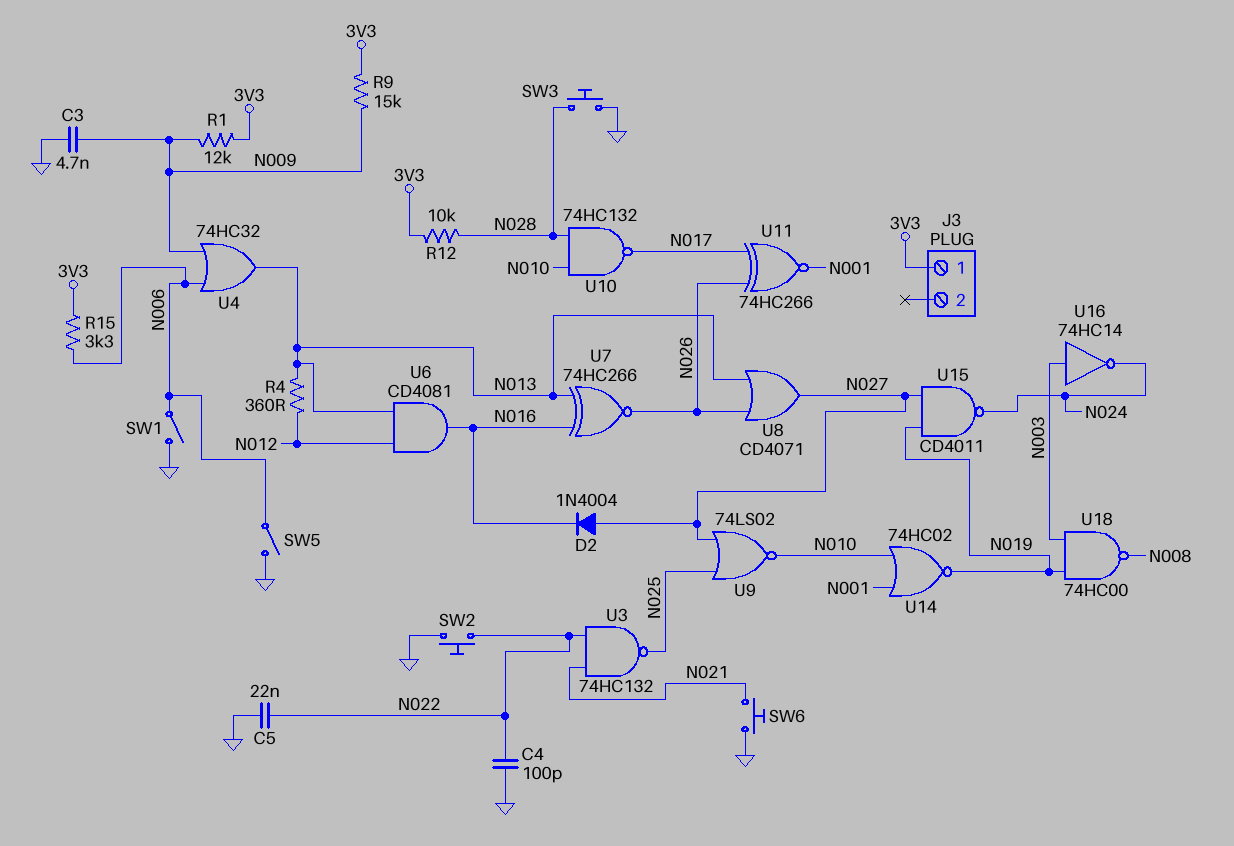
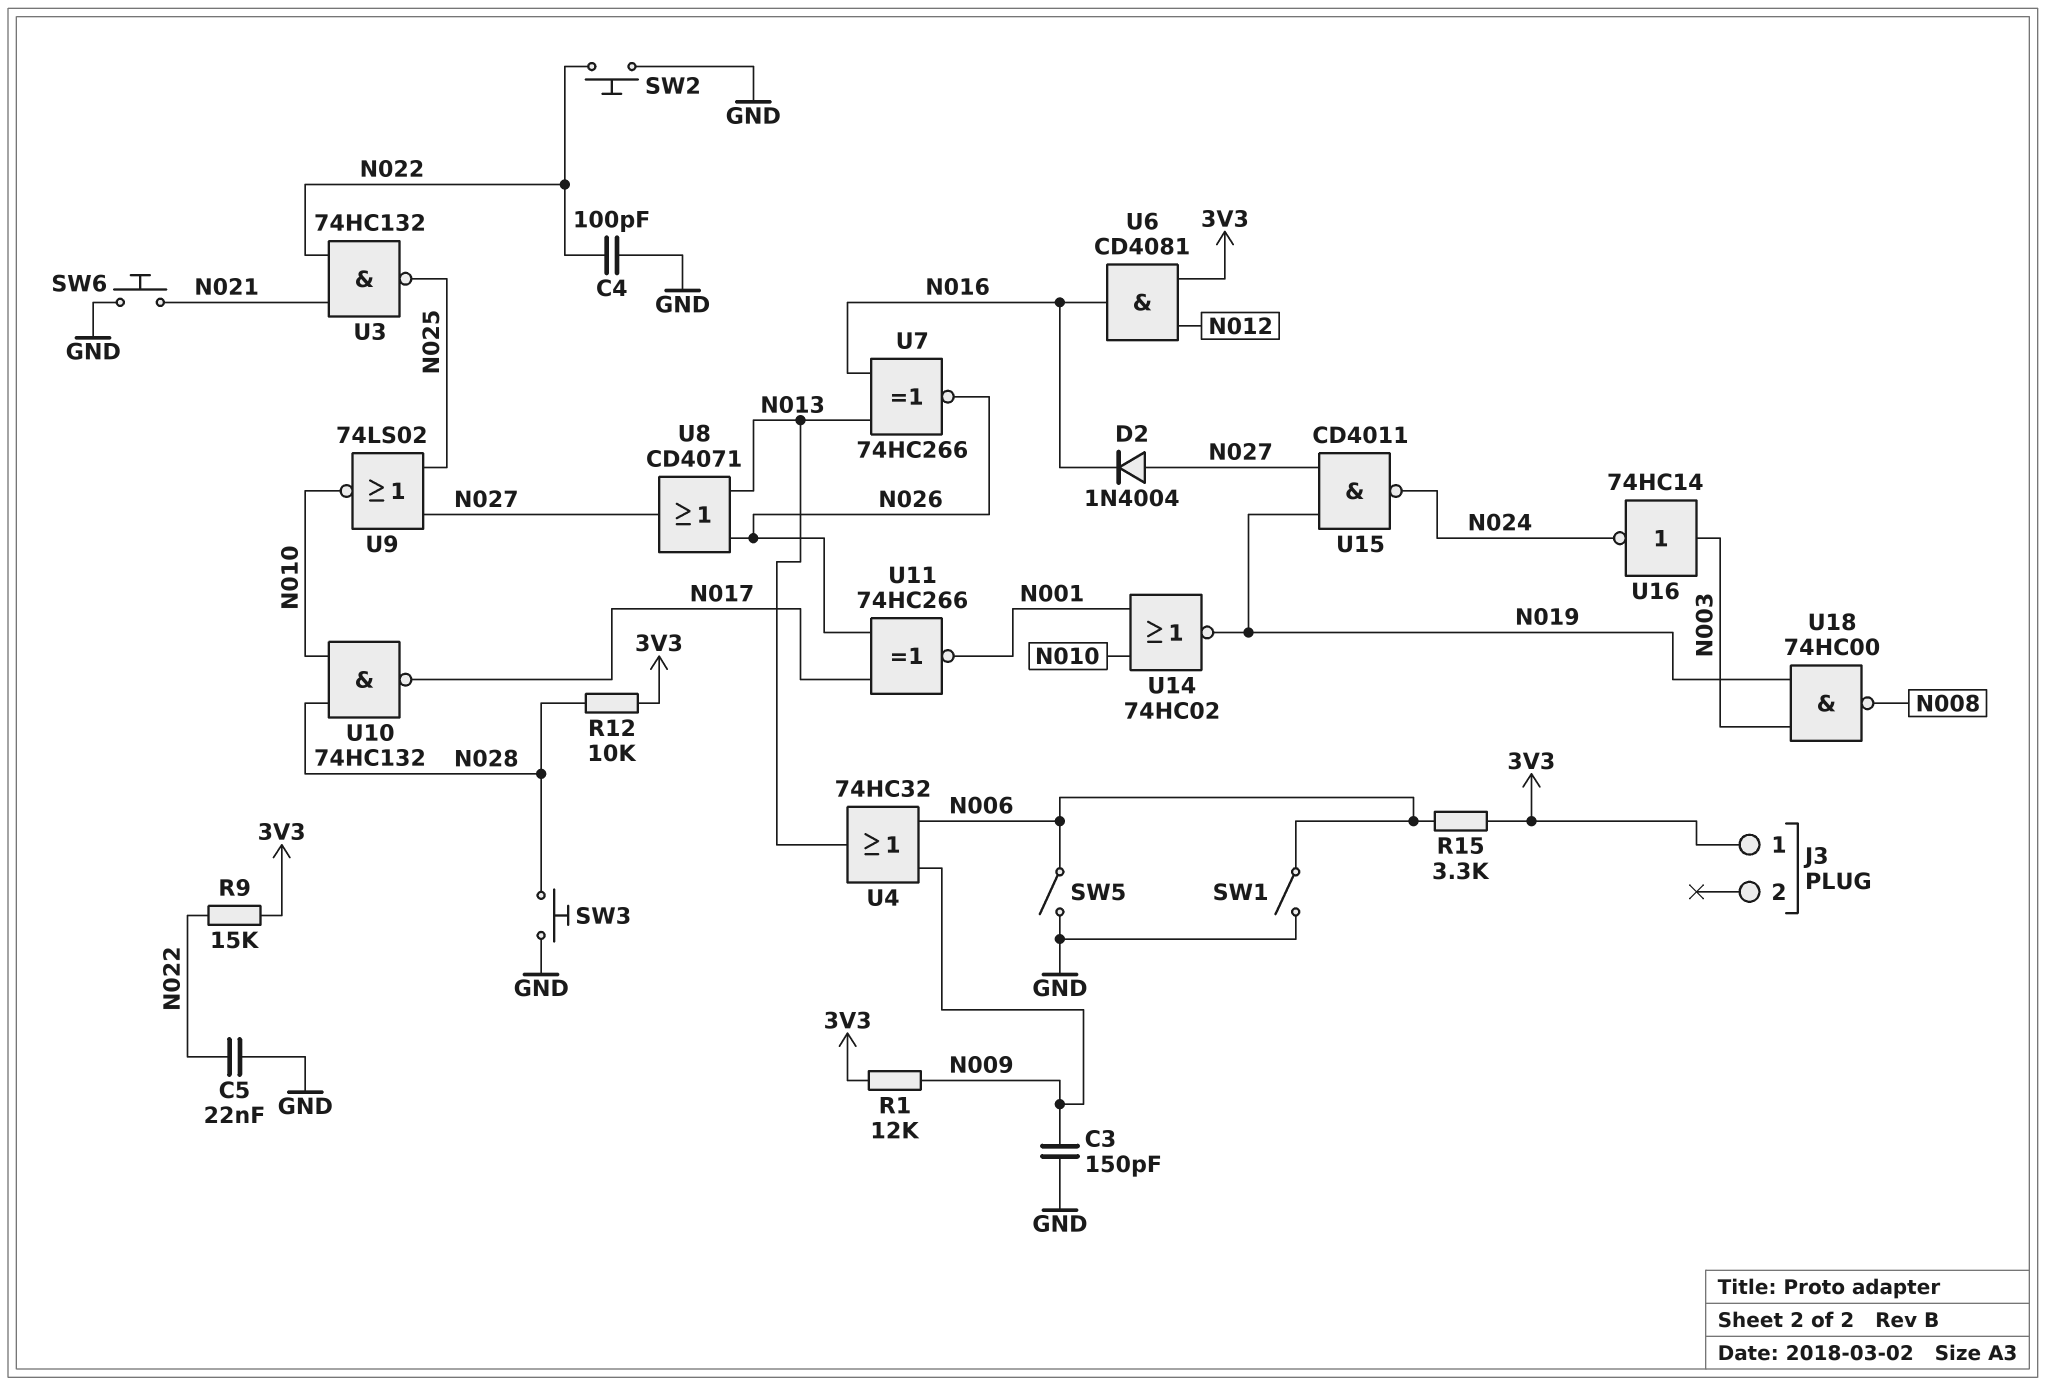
C3: 4.7nF (GND, N009) -> 150pF (GND, N009)
R4: 360 (N012, N013) -> none
R9: 15k (3V3, N009) -> 15k (3V3, N022)
U6: AND CD4081 (in N012, in N013, out N016) -> AND CD4081 (in 3V3, in N012, out N016)

